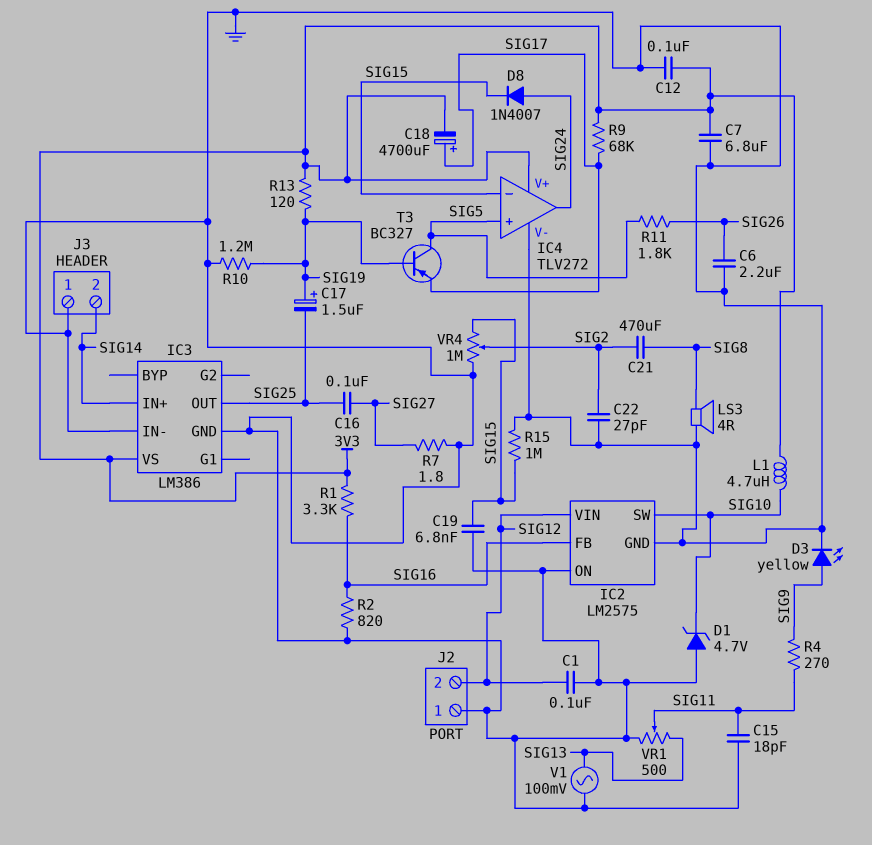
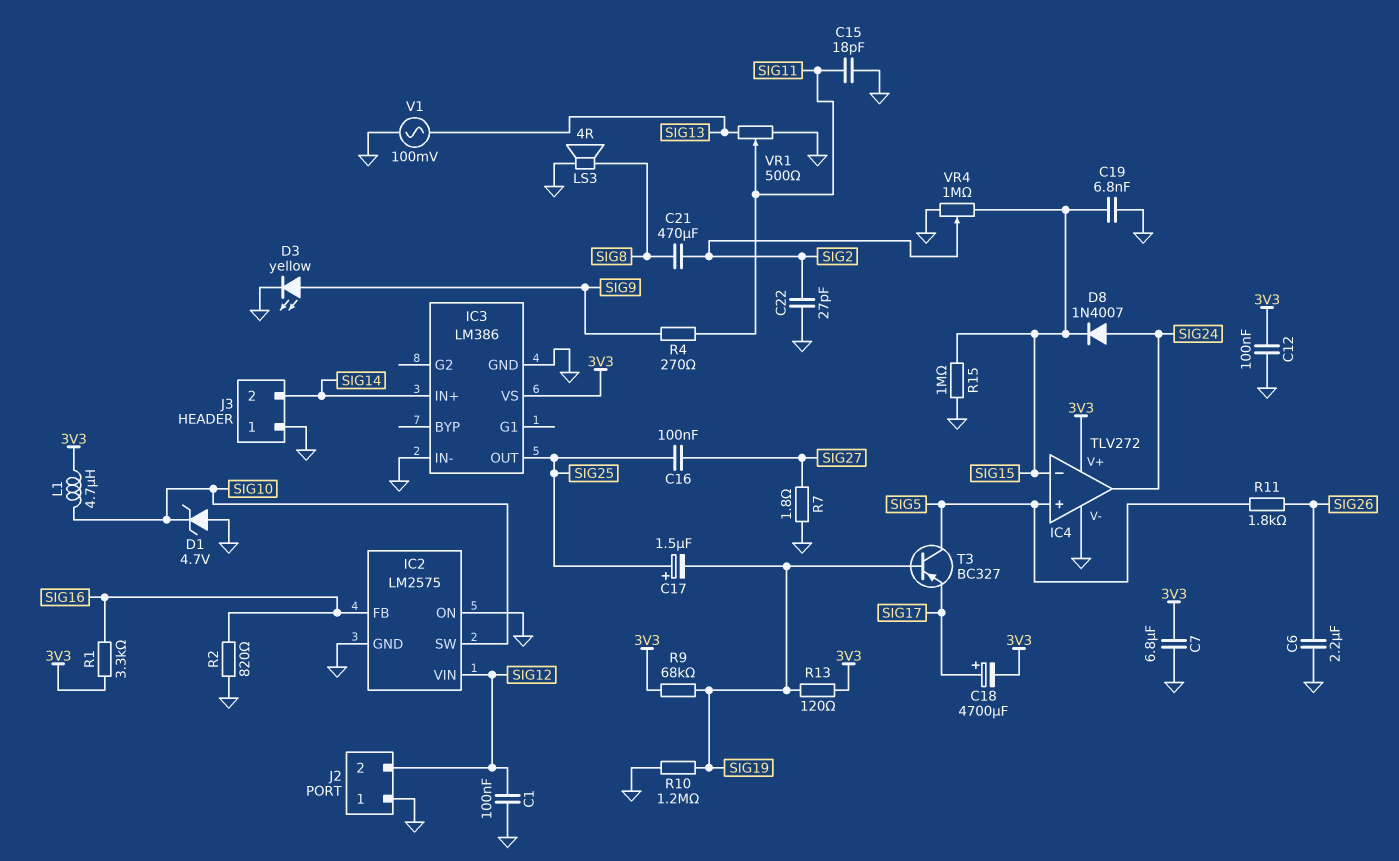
C17: 1.5uF (plus SIG19, minus SIG25) -> 1.5uF (plus SIG25, minus SIG19)
R9: 68k (3V3, SIG17) -> 68k (3V3, SIG19)

